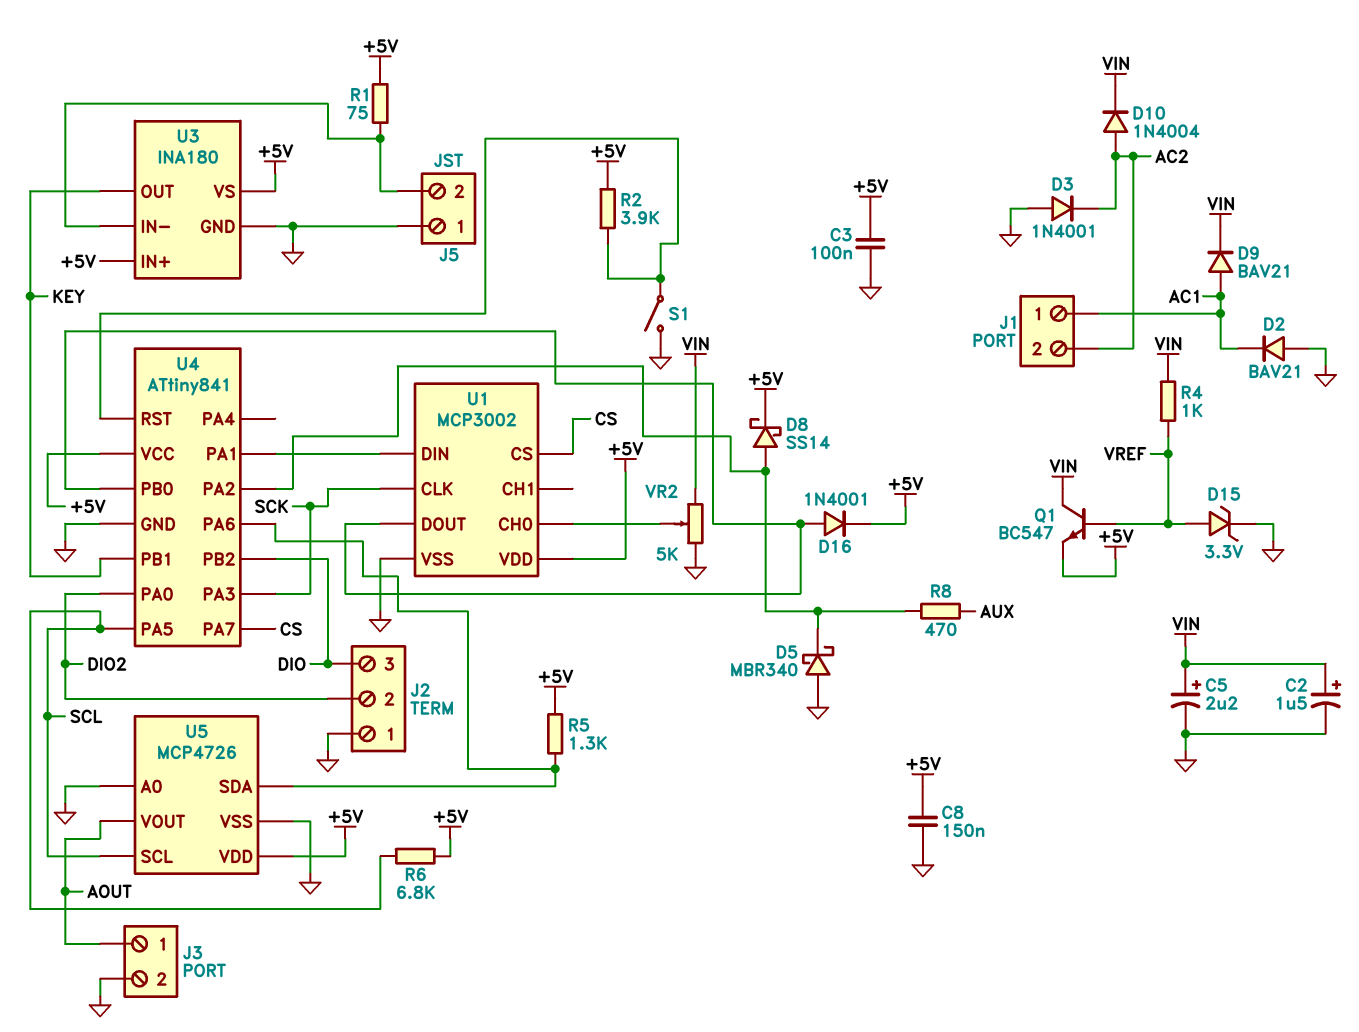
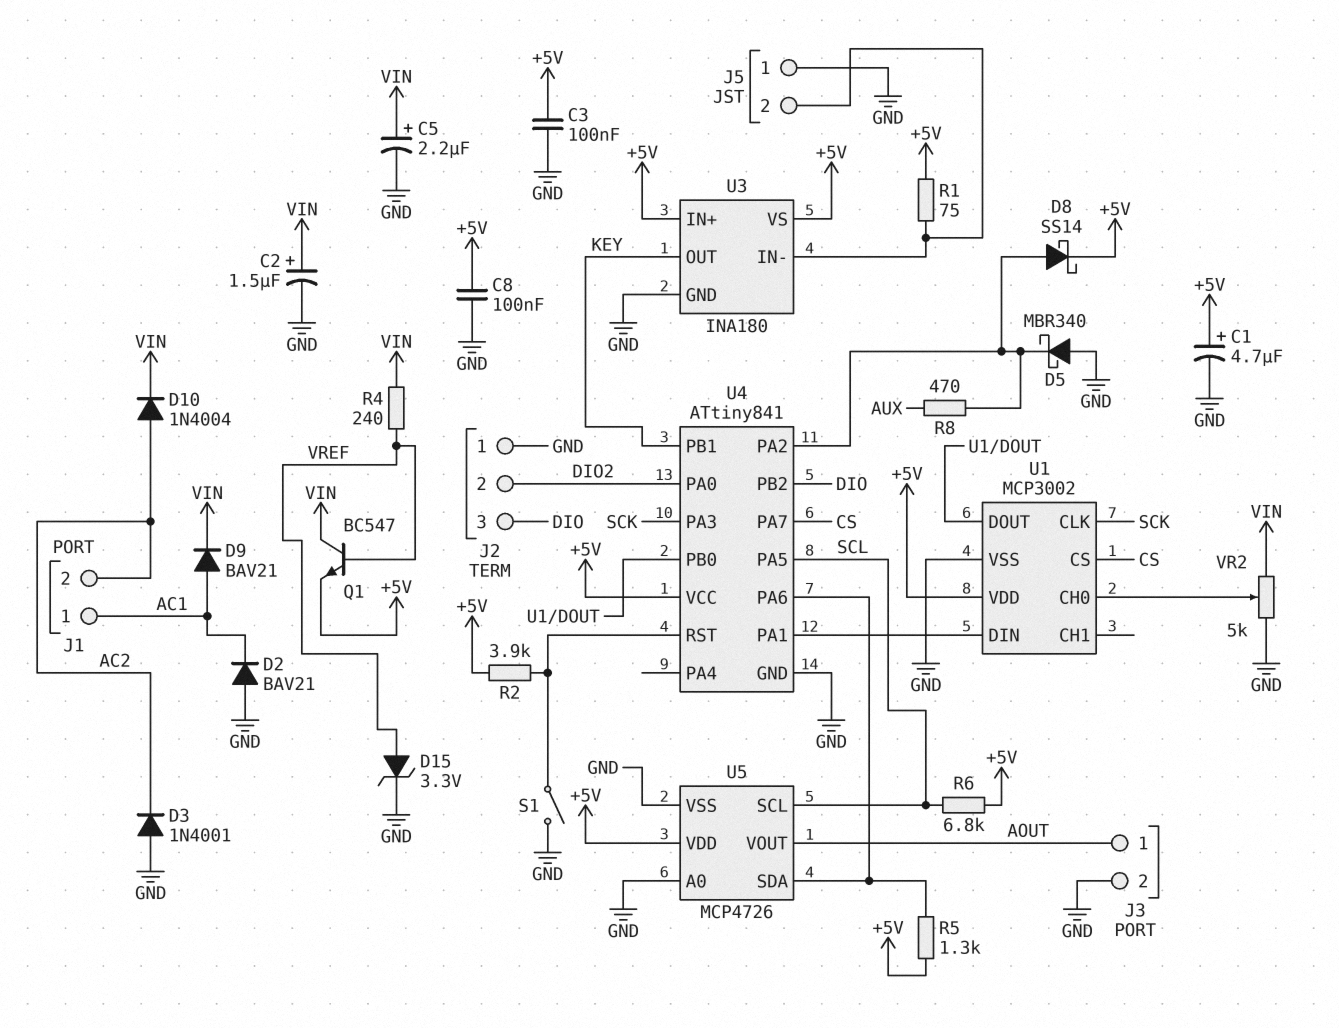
C1: none -> 4.7uF (plus +5V, minus GND)
C8: 150nF (+5V, GND) -> 100nF (+5V, GND)
D16: diode 1N4001 (A U1/DOUT, K +5V) -> none
R4: 1k (VIN, VREF) -> 240 (VIN, VREF)

